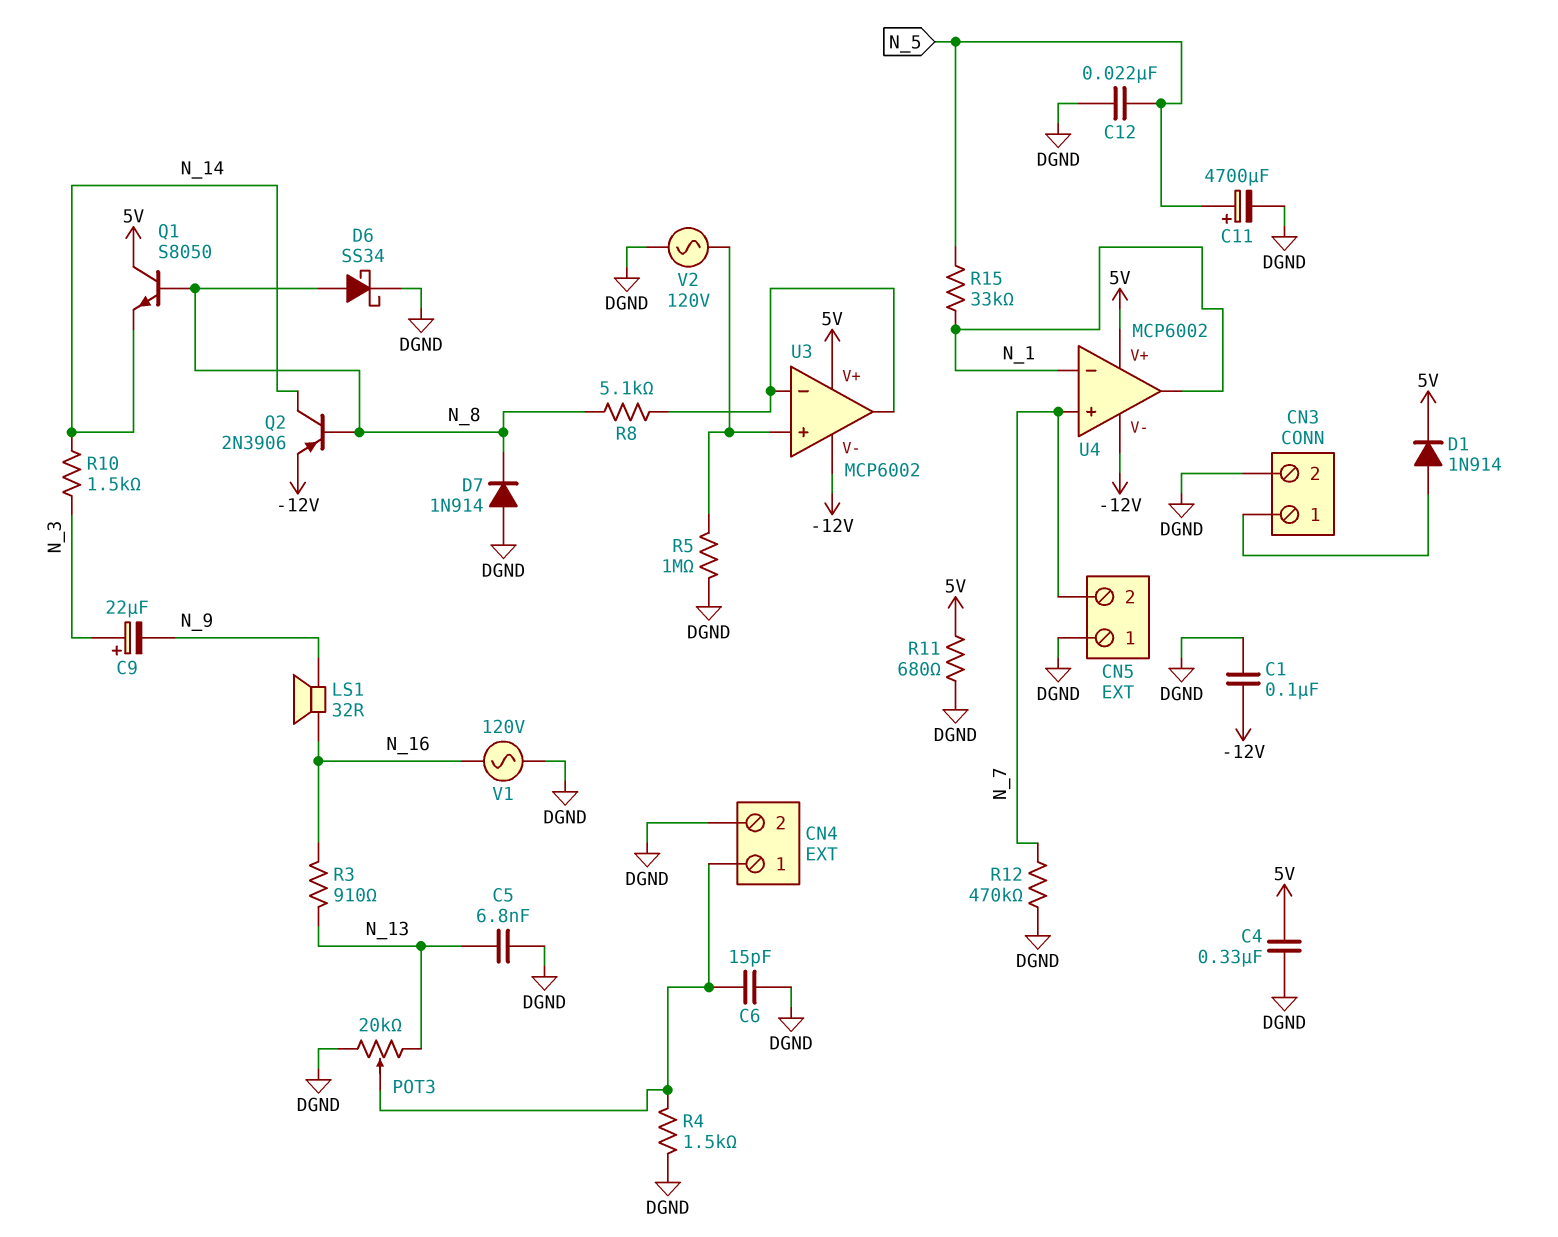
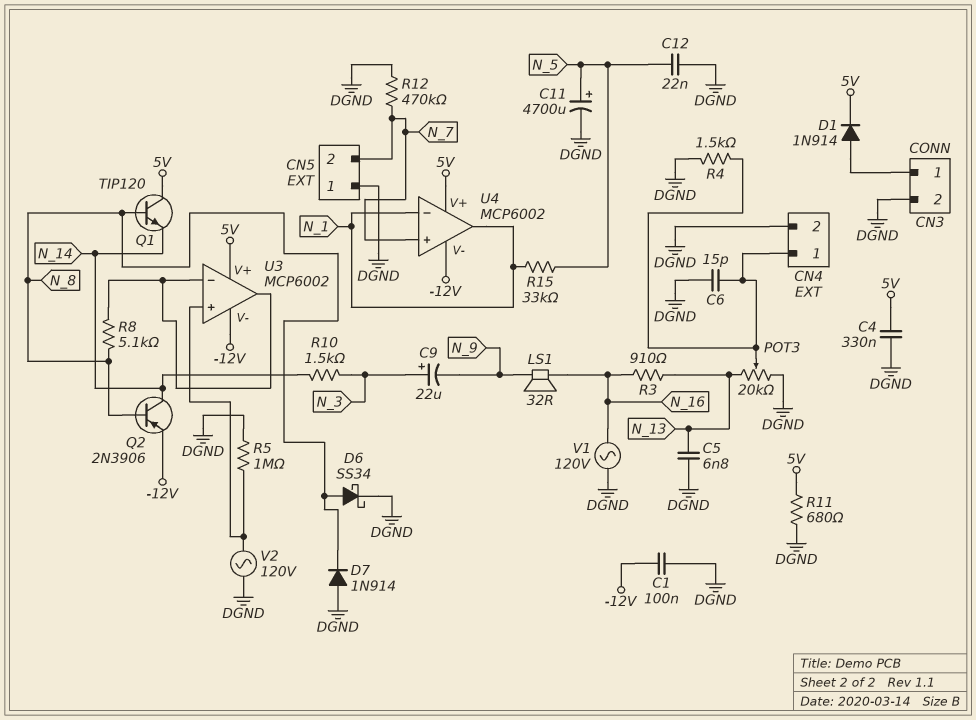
Q1: NPN S8050 (B N_8, C 5V, E N_14) -> NPN TIP120 (B N_8, C 5V, E N_14)

